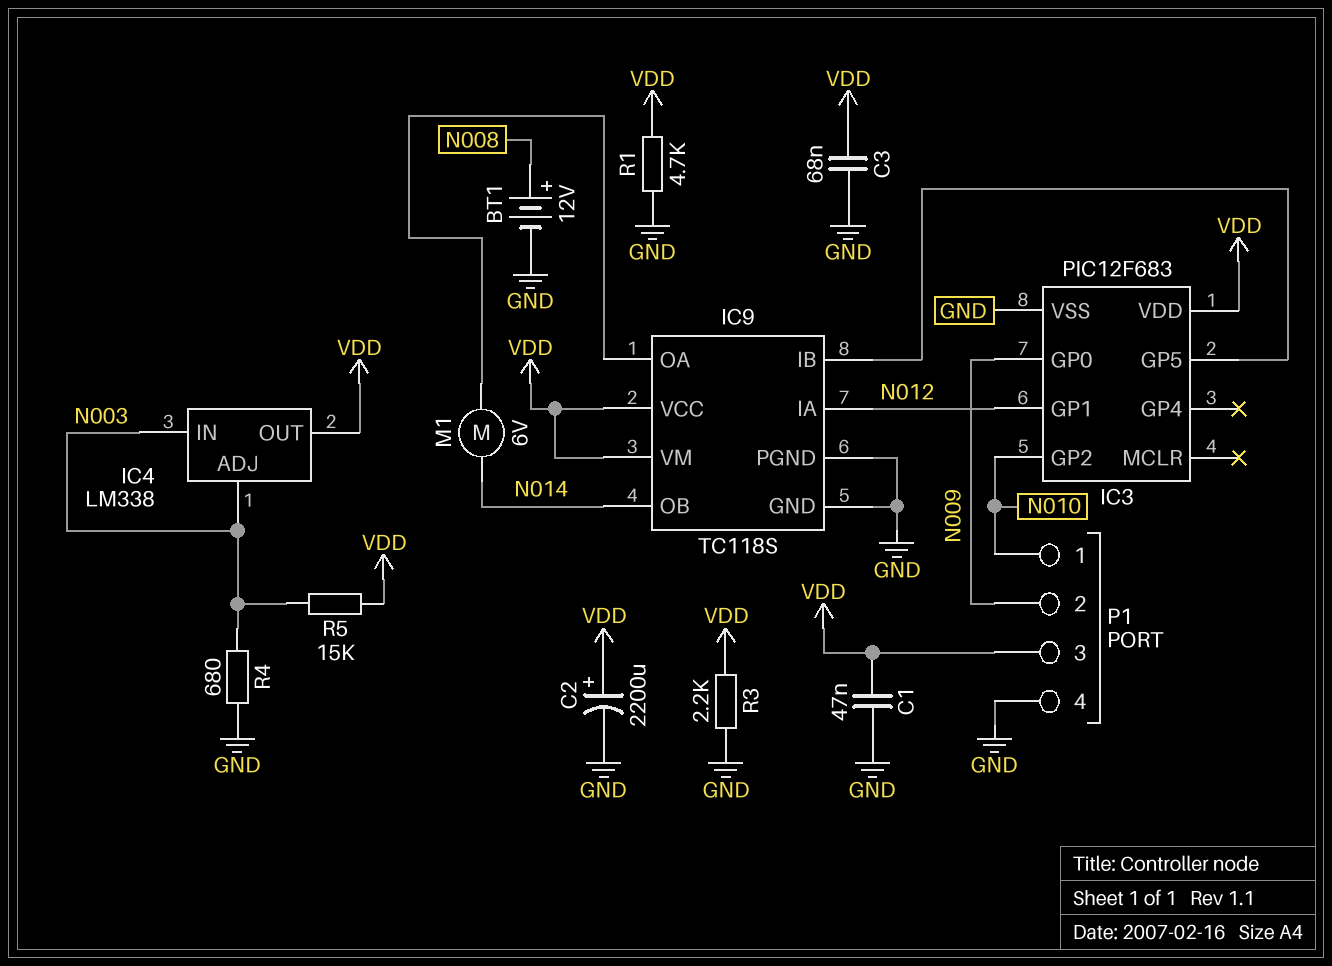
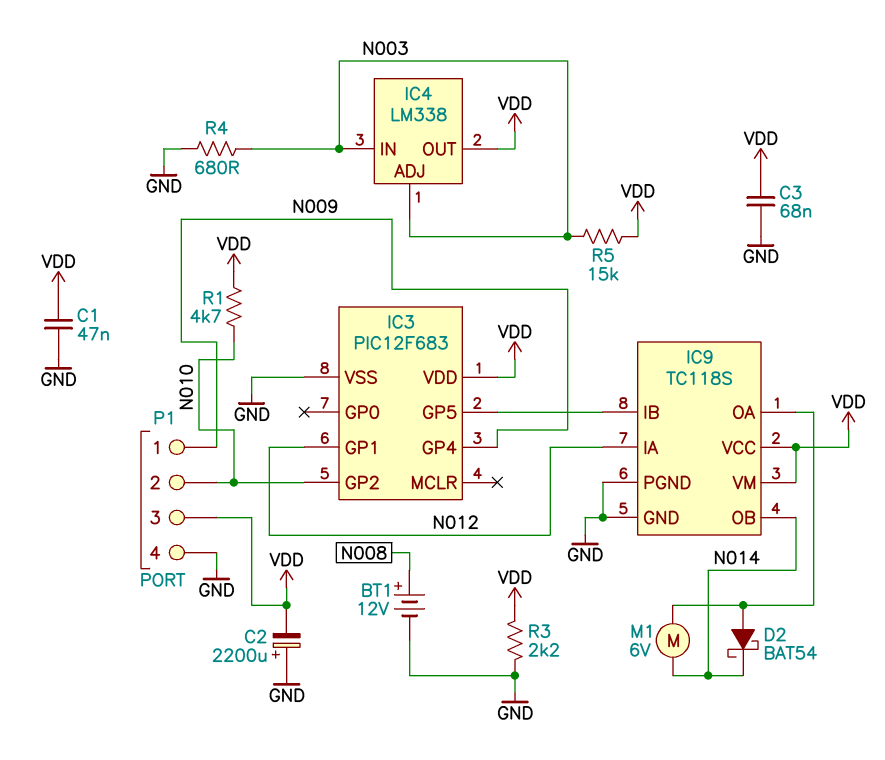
C2: 2200uF (plus VDD, minus GND) -> 2200uF (plus GND, minus VDD)
D2: none -> schottky BAT54 (A IC9/OA, K N014)
IC3 pin GP0: N009 -> none
IC3 pin GP4: none -> N009
P1 pin 1: N010 -> N009
P1 pin 2: N009 -> N010
R1: 4.7k (GND, VDD) -> 4.7k (N010, VDD)

